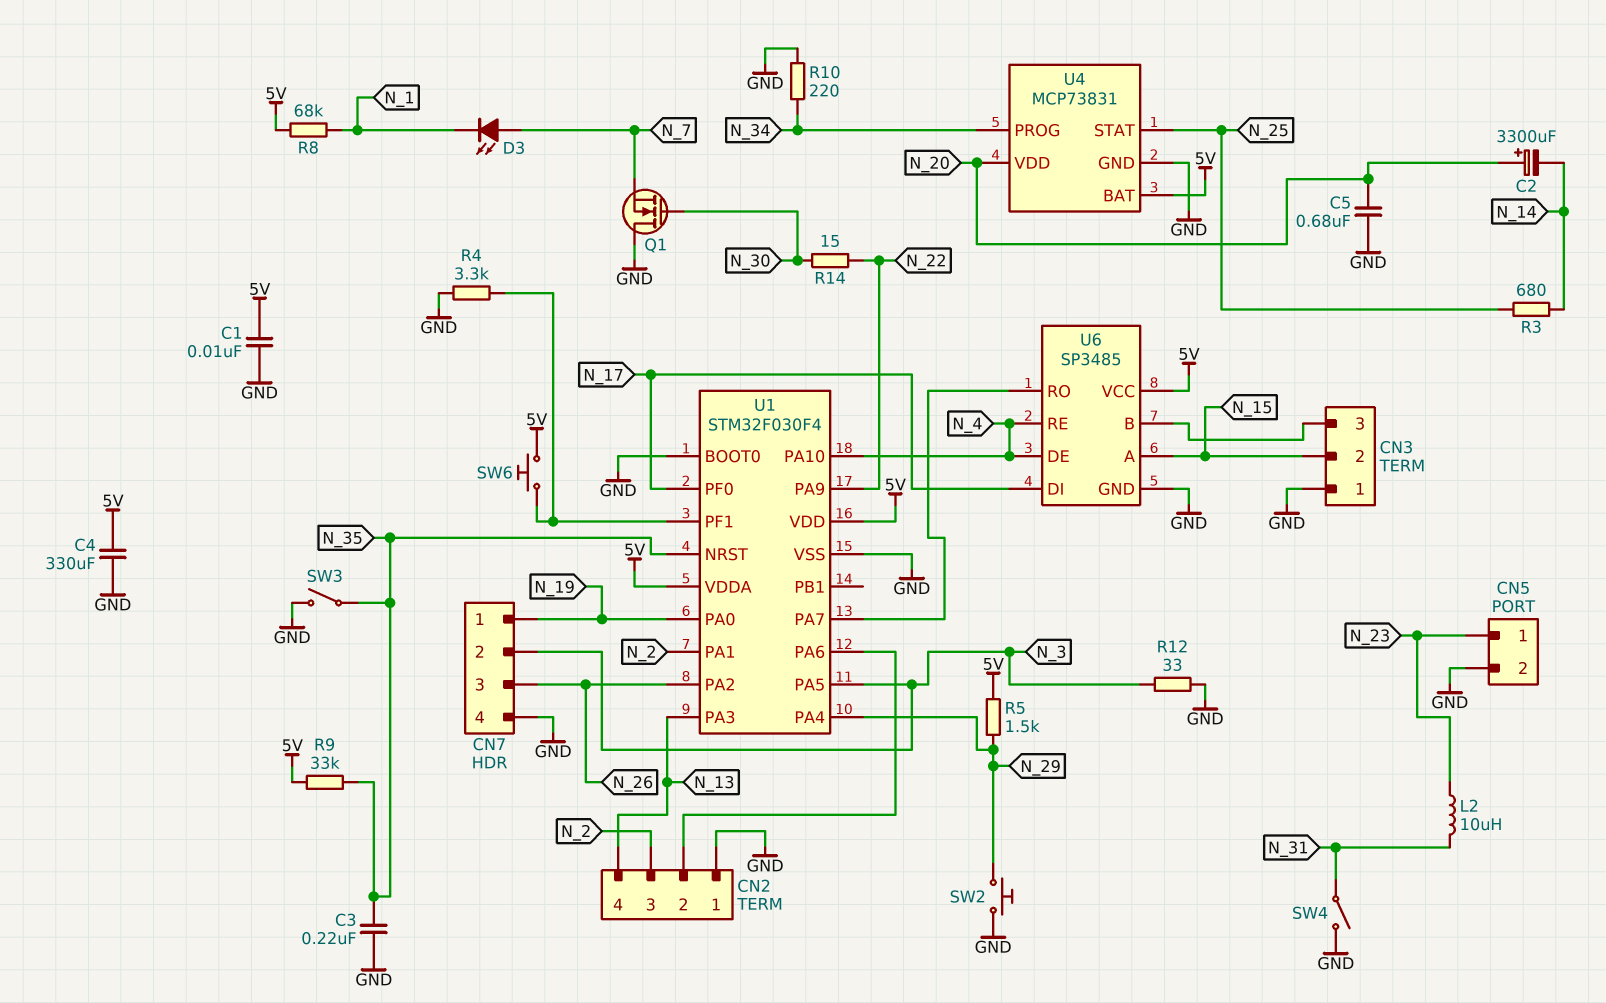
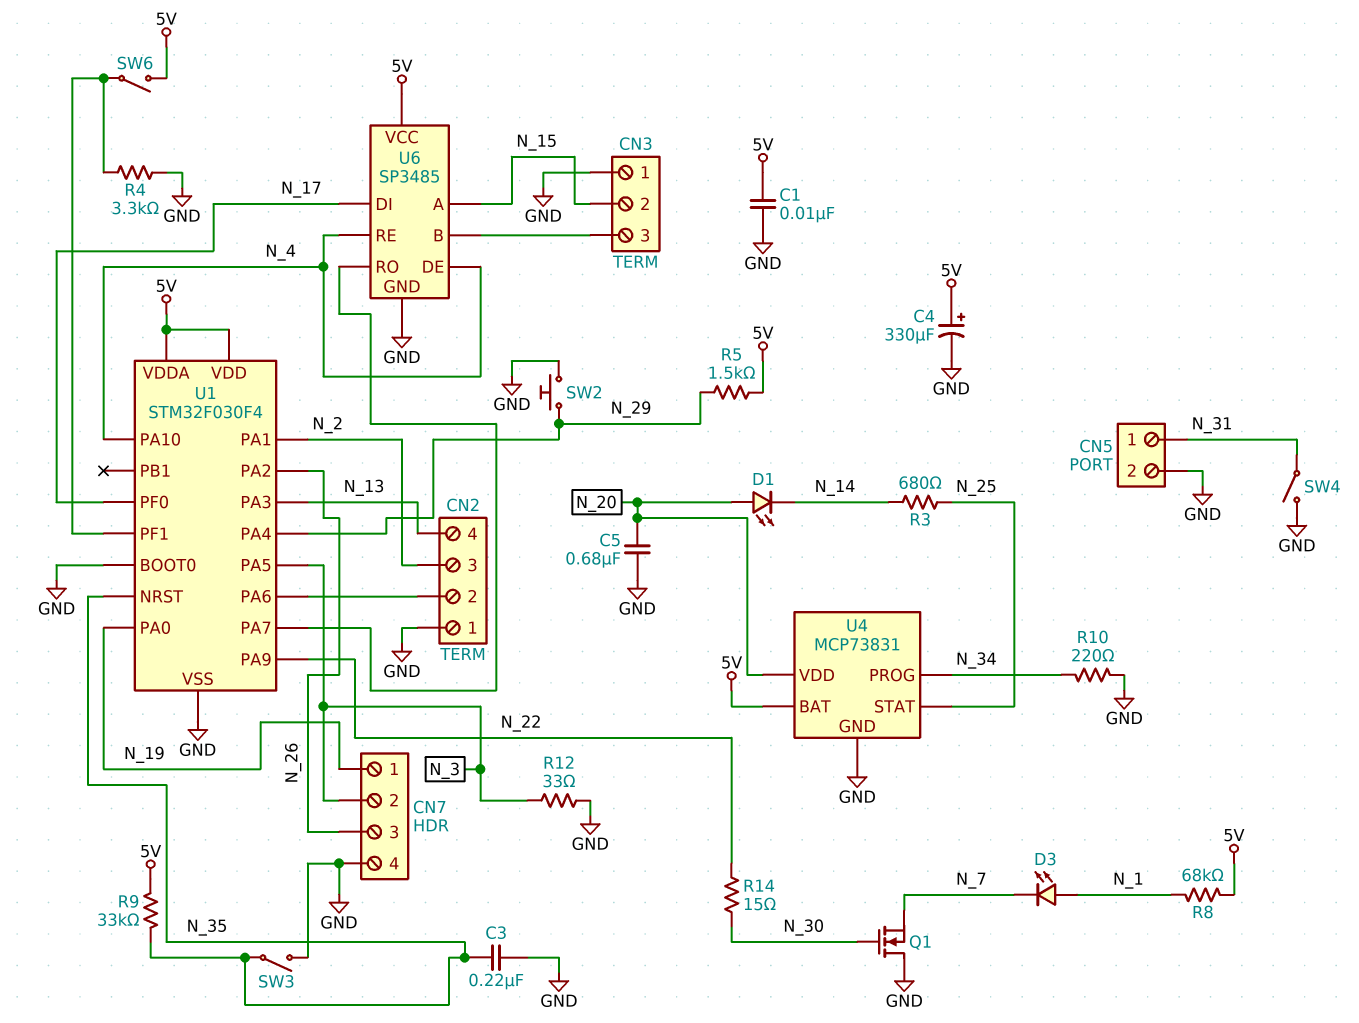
C2: 3300uF (plus N_20, minus N_14) -> none
C4: 330uF (5V, GND) -> 330uF (plus 5V, minus GND)
CN5 pin 1: N_23 -> N_31
D1: none -> LED (A N_20, K N_14)
D3: LED (A N_7, K N_1) -> LED (A N_1, K N_7)
L2: 10uH (N_23, N_31) -> none
SW6: button (5V, U1/PF1) -> switch (5V, U1/PF1)

